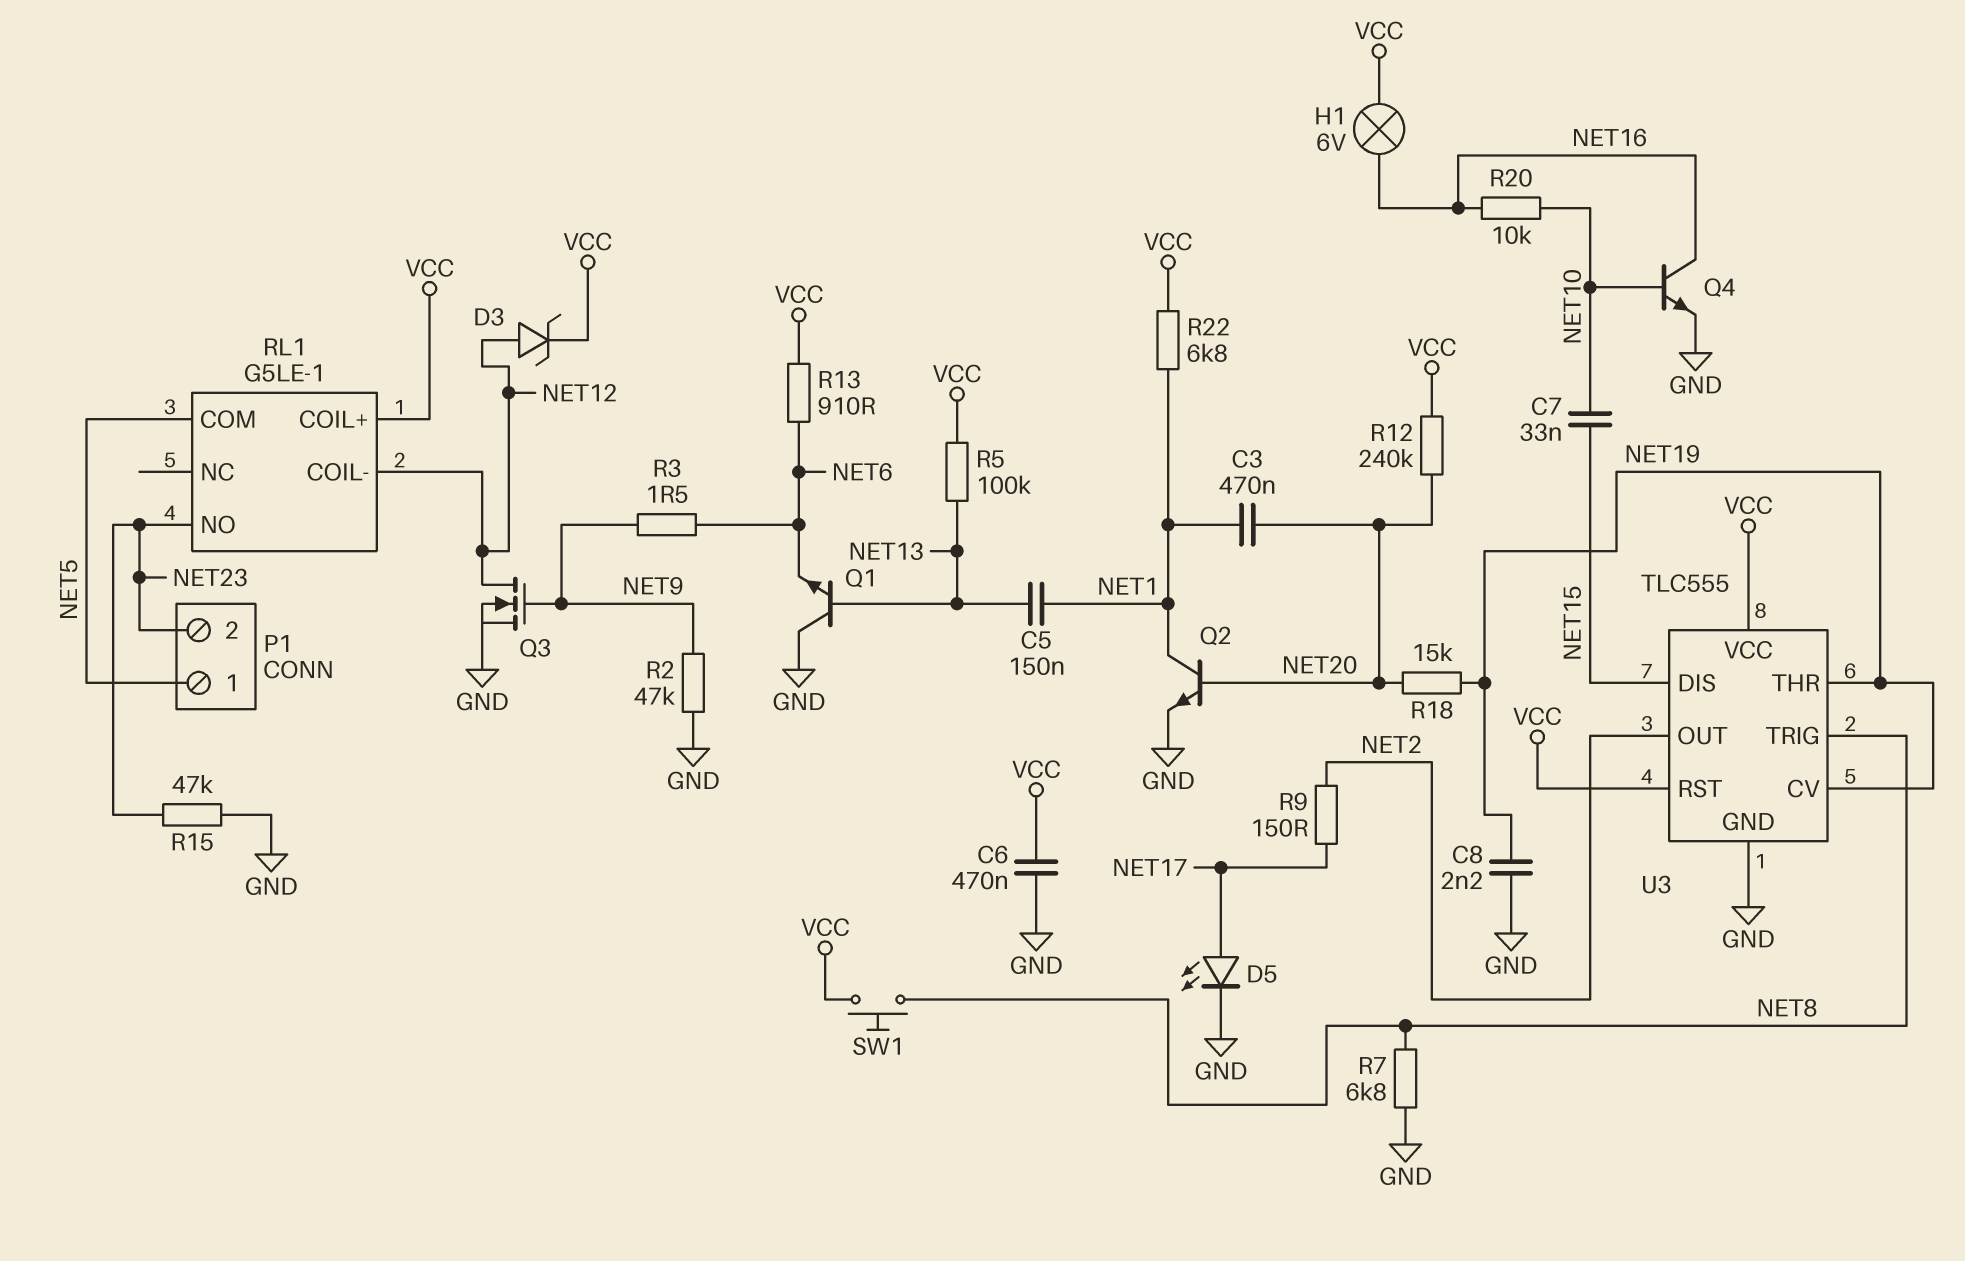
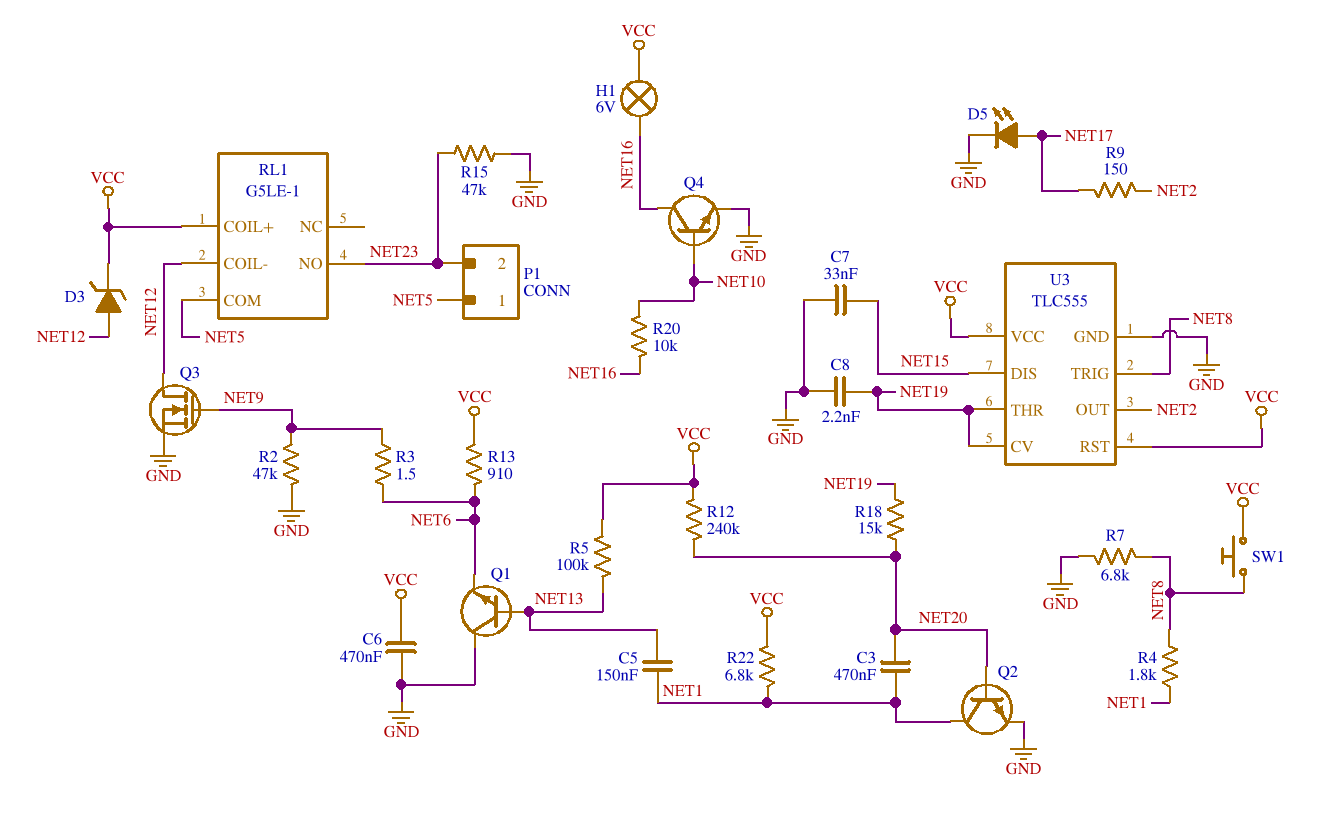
C7: 33nF (NET10, NET15) -> 33nF (GND, NET15)
R4: none -> 1.8k (NET1, NET8)

